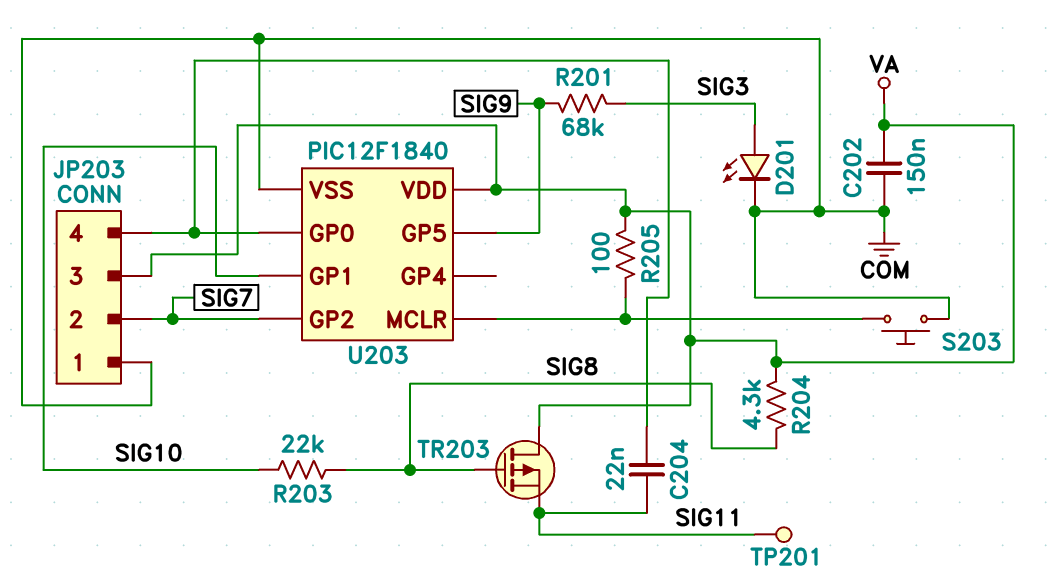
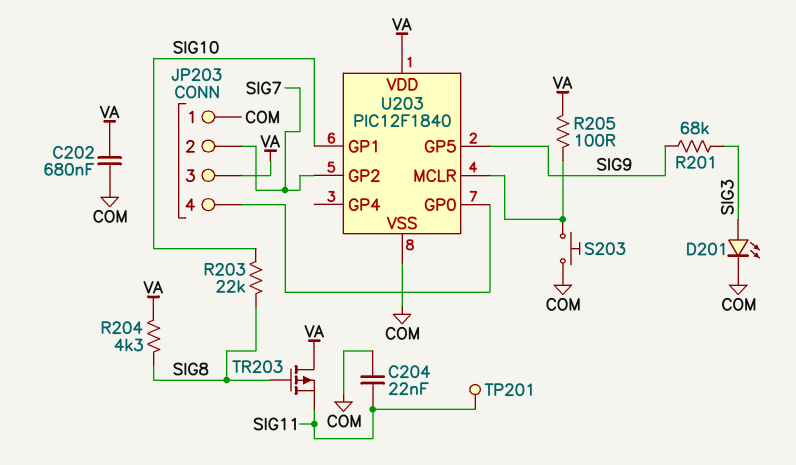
C202: 150nF (COM, VA) -> 680nF (COM, VA)
C204: 22nF (JP203/4, SIG11) -> 22nF (COM, SIG11)

